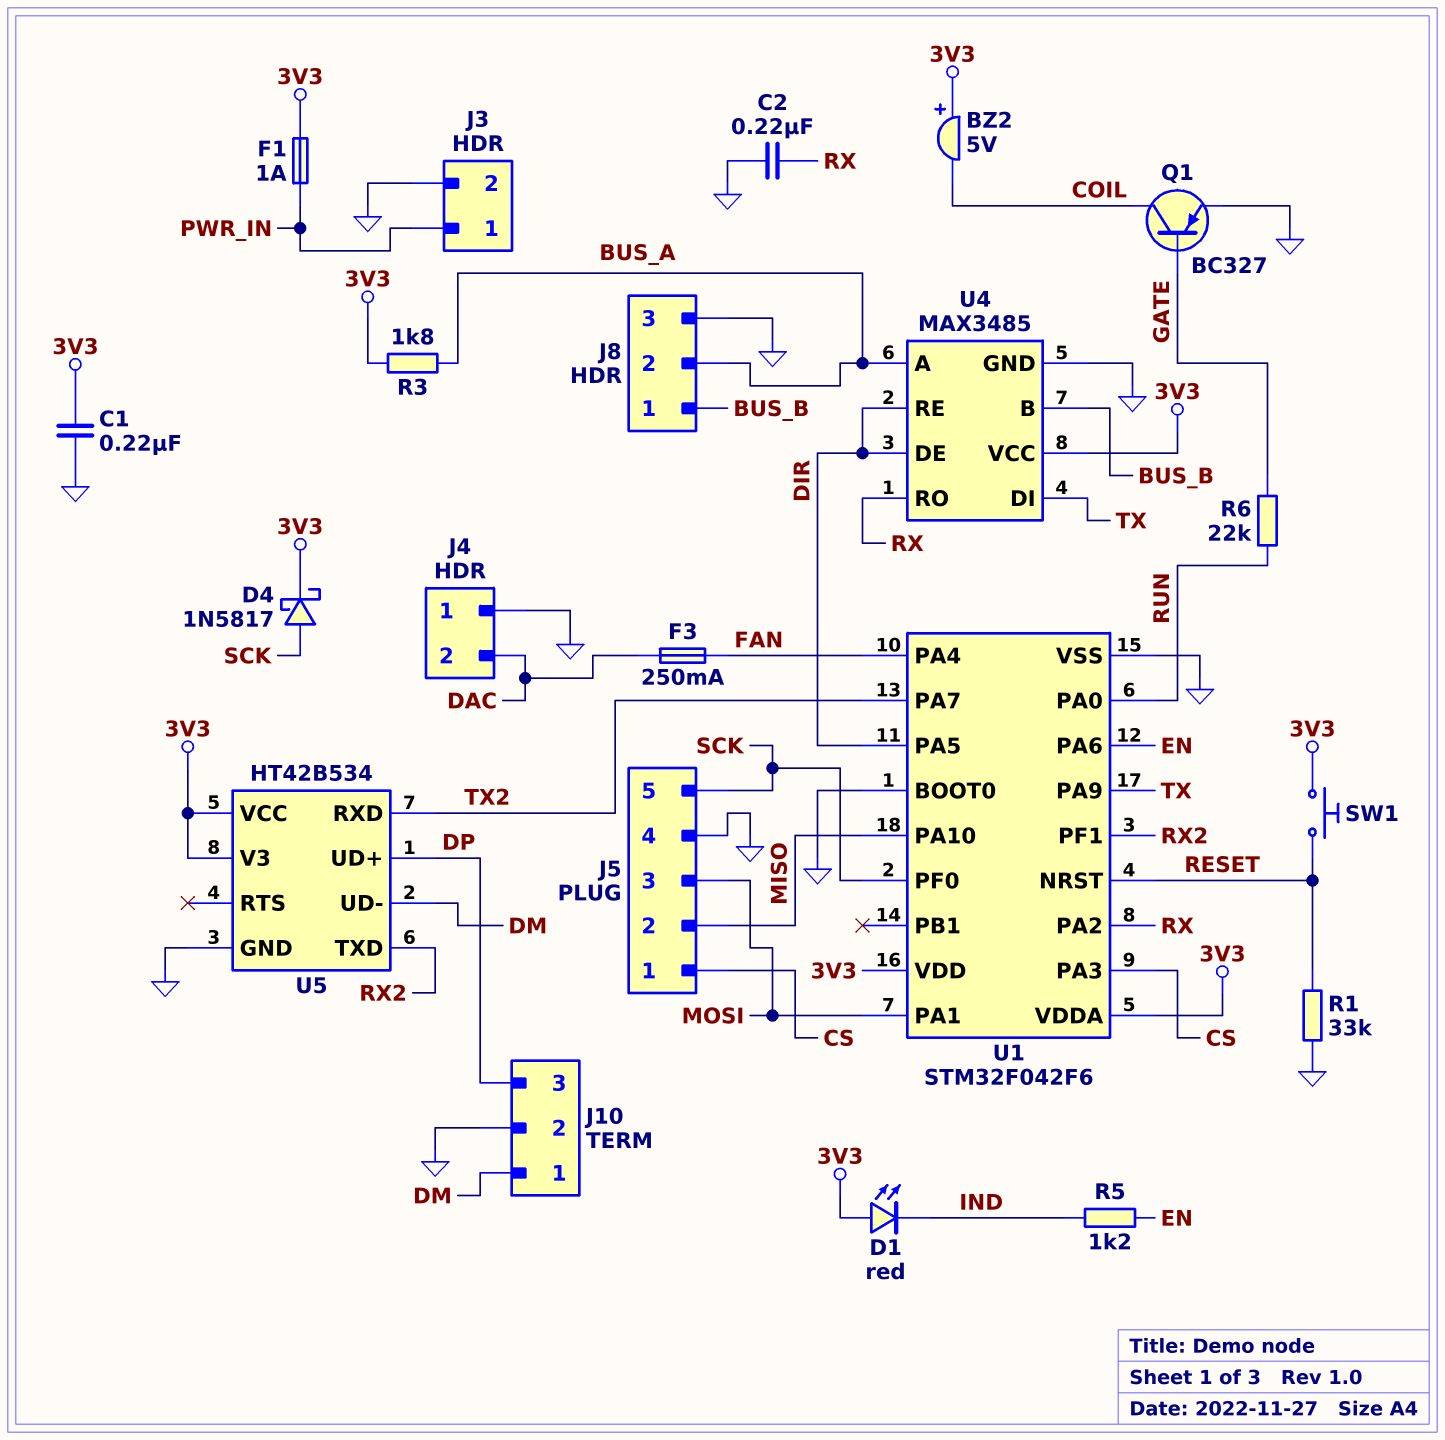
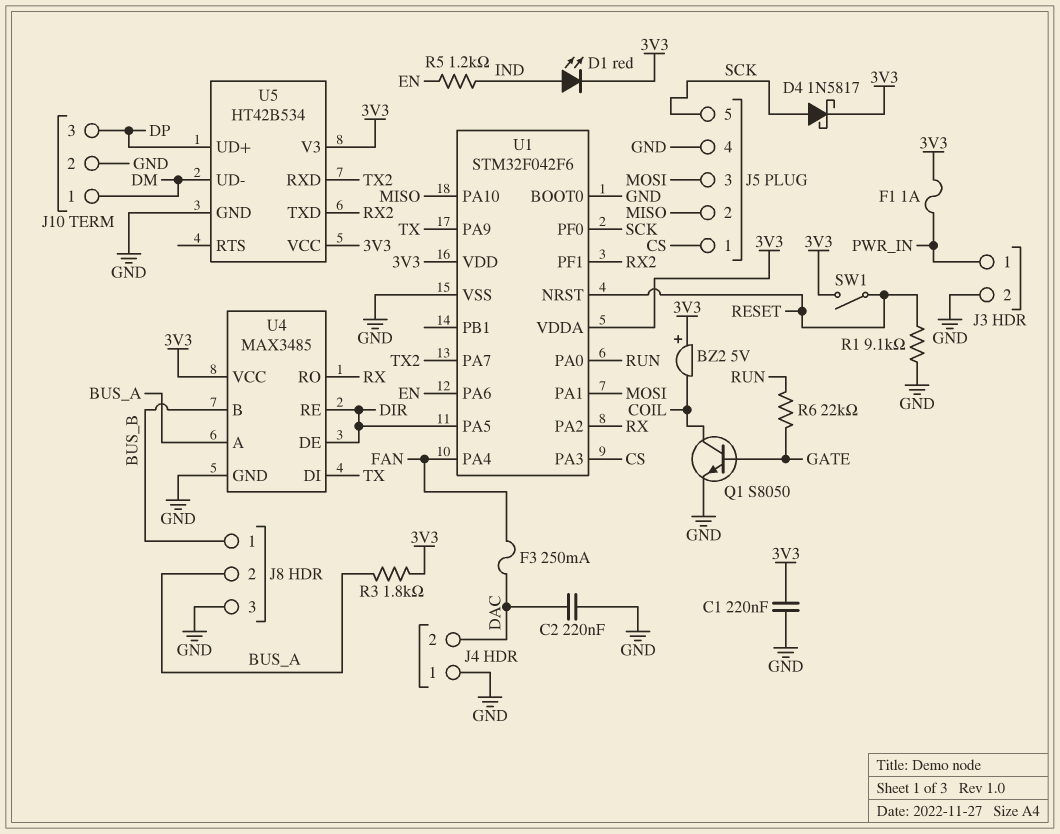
C2: 220nF (GND, RX) -> 220nF (DAC, GND)
D1: LED red (A 3V3, K IND) -> LED red (A IND, K 3V3)
Q1: PNP BC327 (B GATE, C COIL, E GND) -> NPN S8050 (B GATE, C COIL, E GND)
R1: 33k (GND, RESET) -> 9.1k (GND, RESET)
SW1: button (3V3, RESET) -> switch (3V3, RESET)

